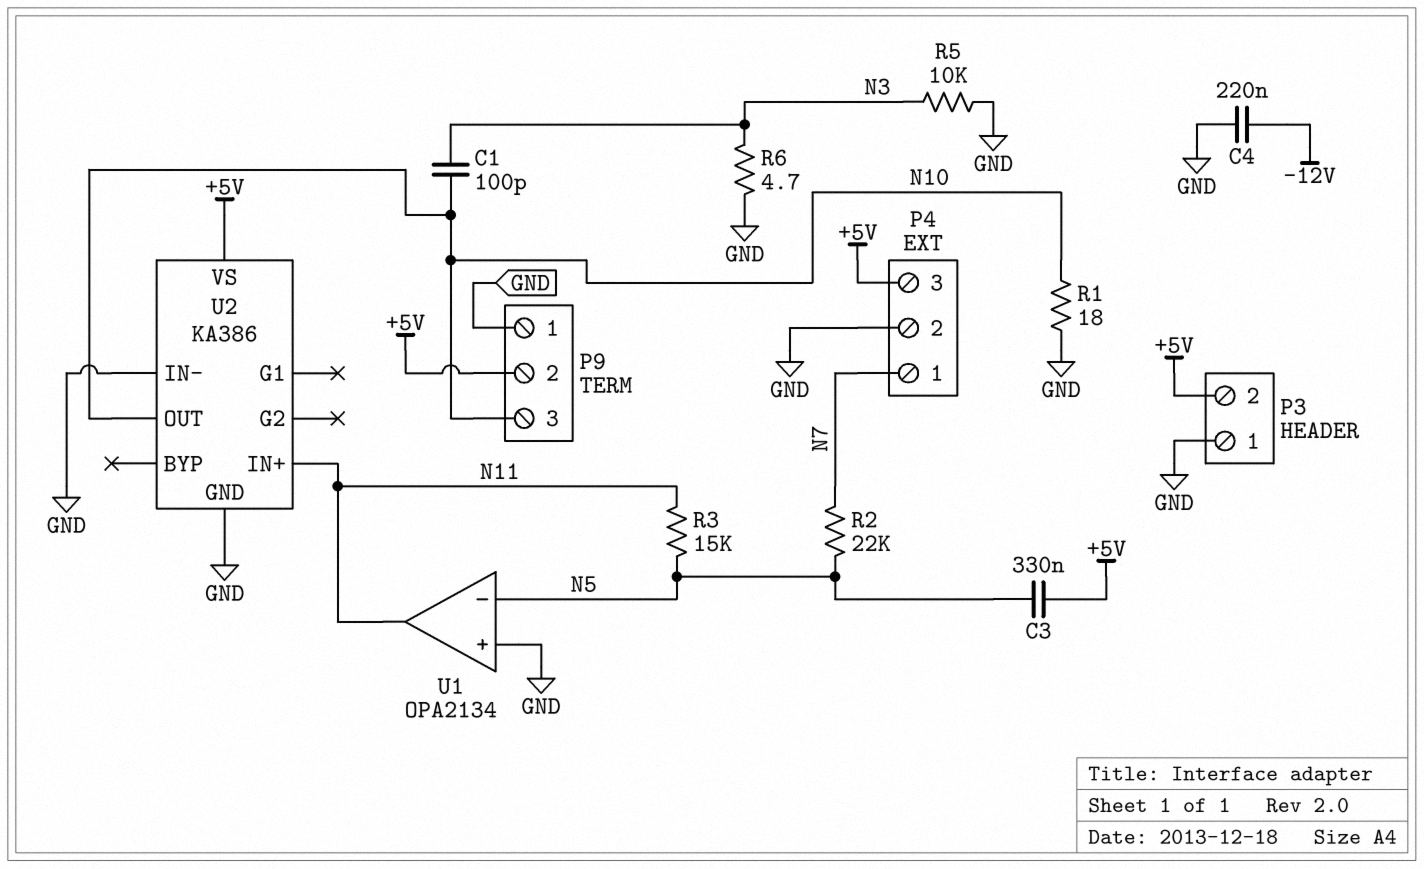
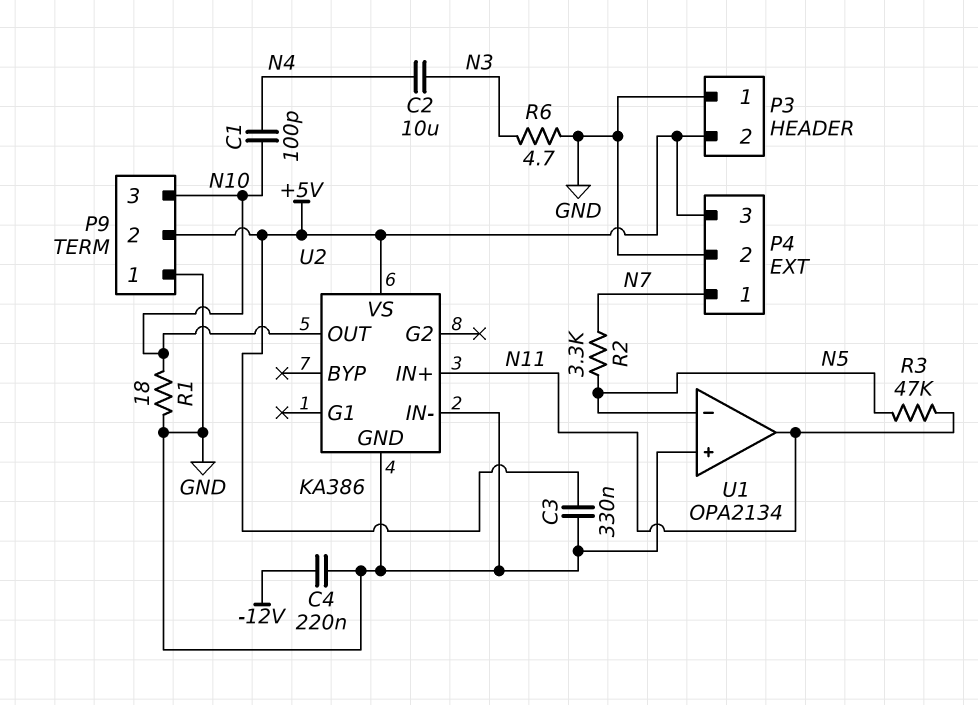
C1: 100pF (N3, N10) -> 100pF (N4, N10)
C2: none -> 10uF (N3, N4)
C3: 330nF (+5V, N5) -> 330nF (+5V, GND)
R2: 22k (N5, N7) -> 3.3k (N5, N7)
R3: 15k (N5, N11) -> 47k (N5, N11)
R5: 10k (GND, N3) -> none

